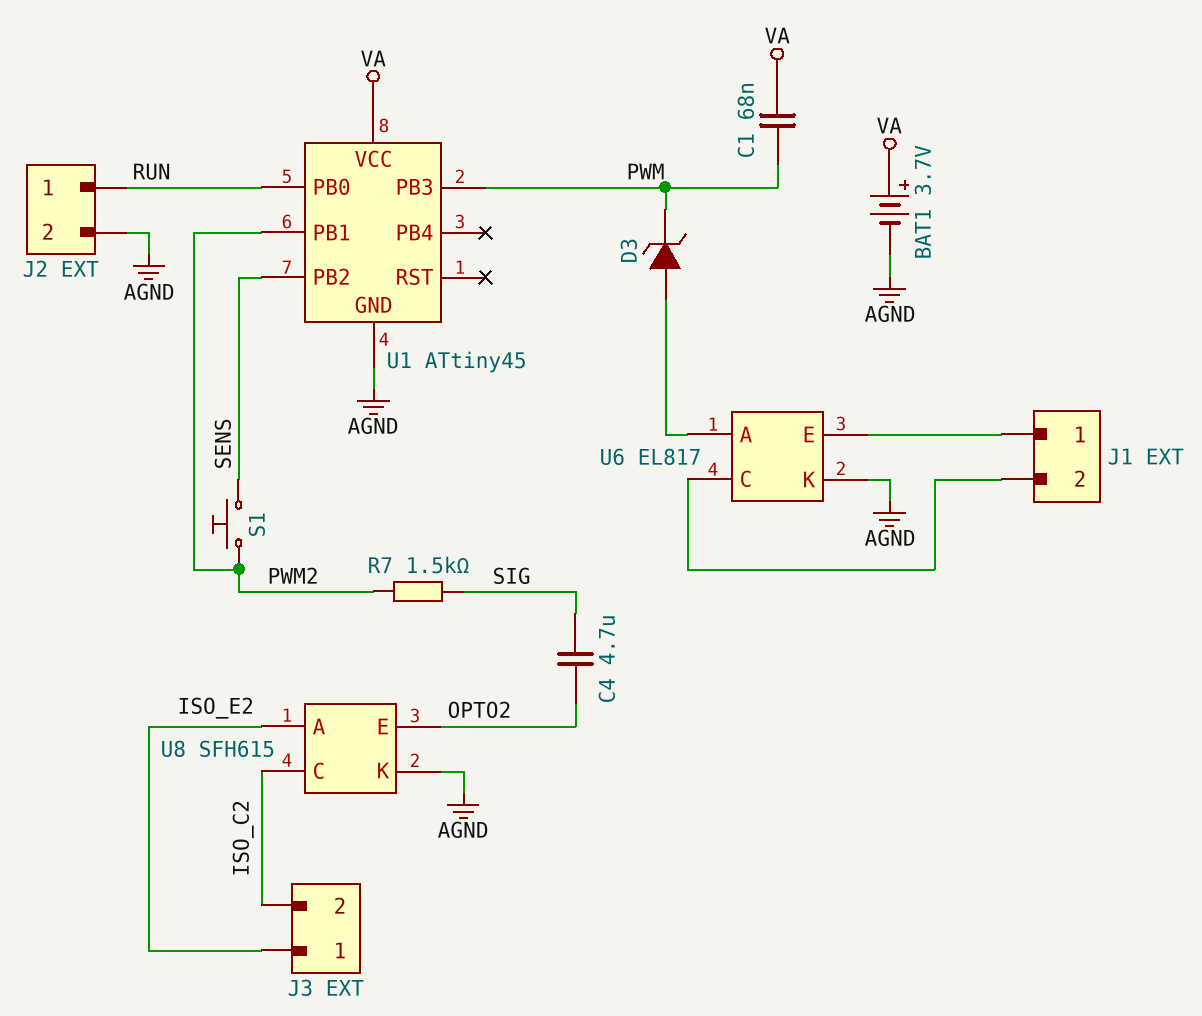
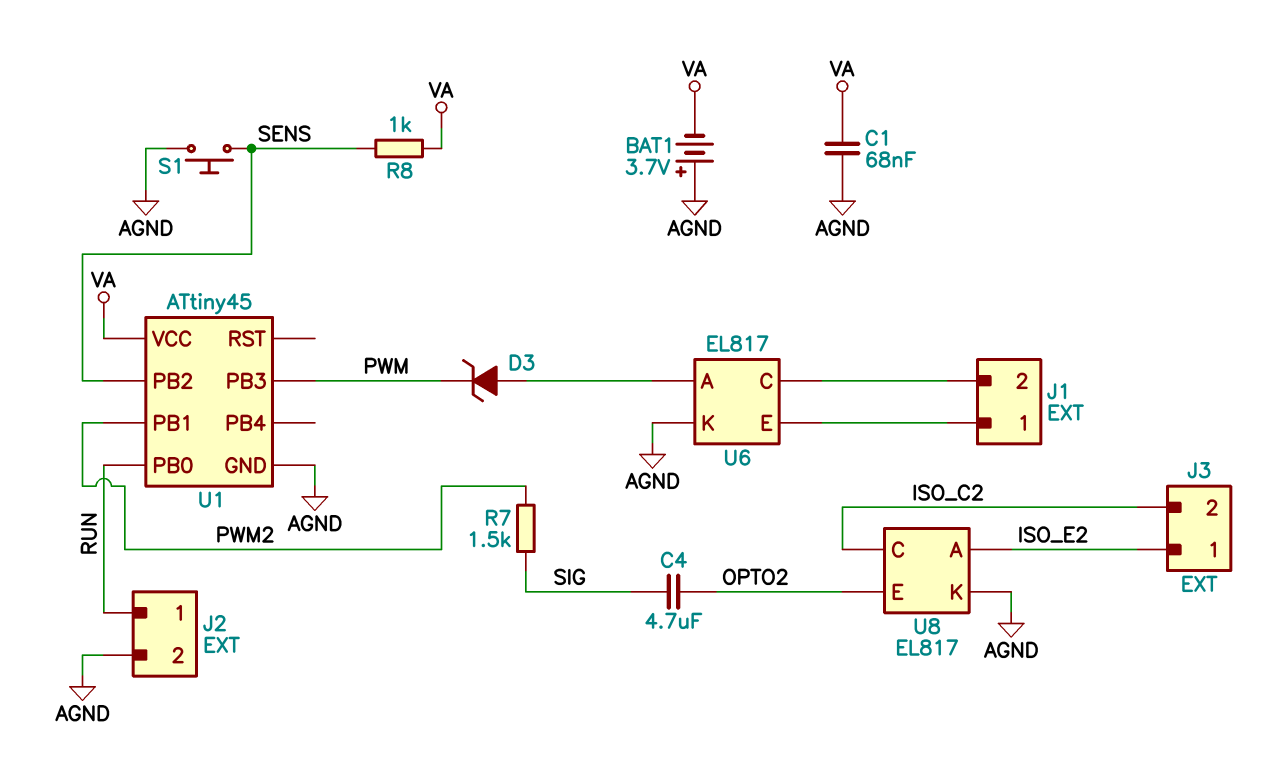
BAT1: 3.7V (plus VA, minus AGND) -> 3.7V (plus AGND, minus VA)
C1: 68nF (PWM, VA) -> 68nF (AGND, VA)
R8: none -> 1k (SENS, VA)
S1: button (PWM2, SENS) -> button (AGND, SENS)
U8: SFH615 -> EL817

